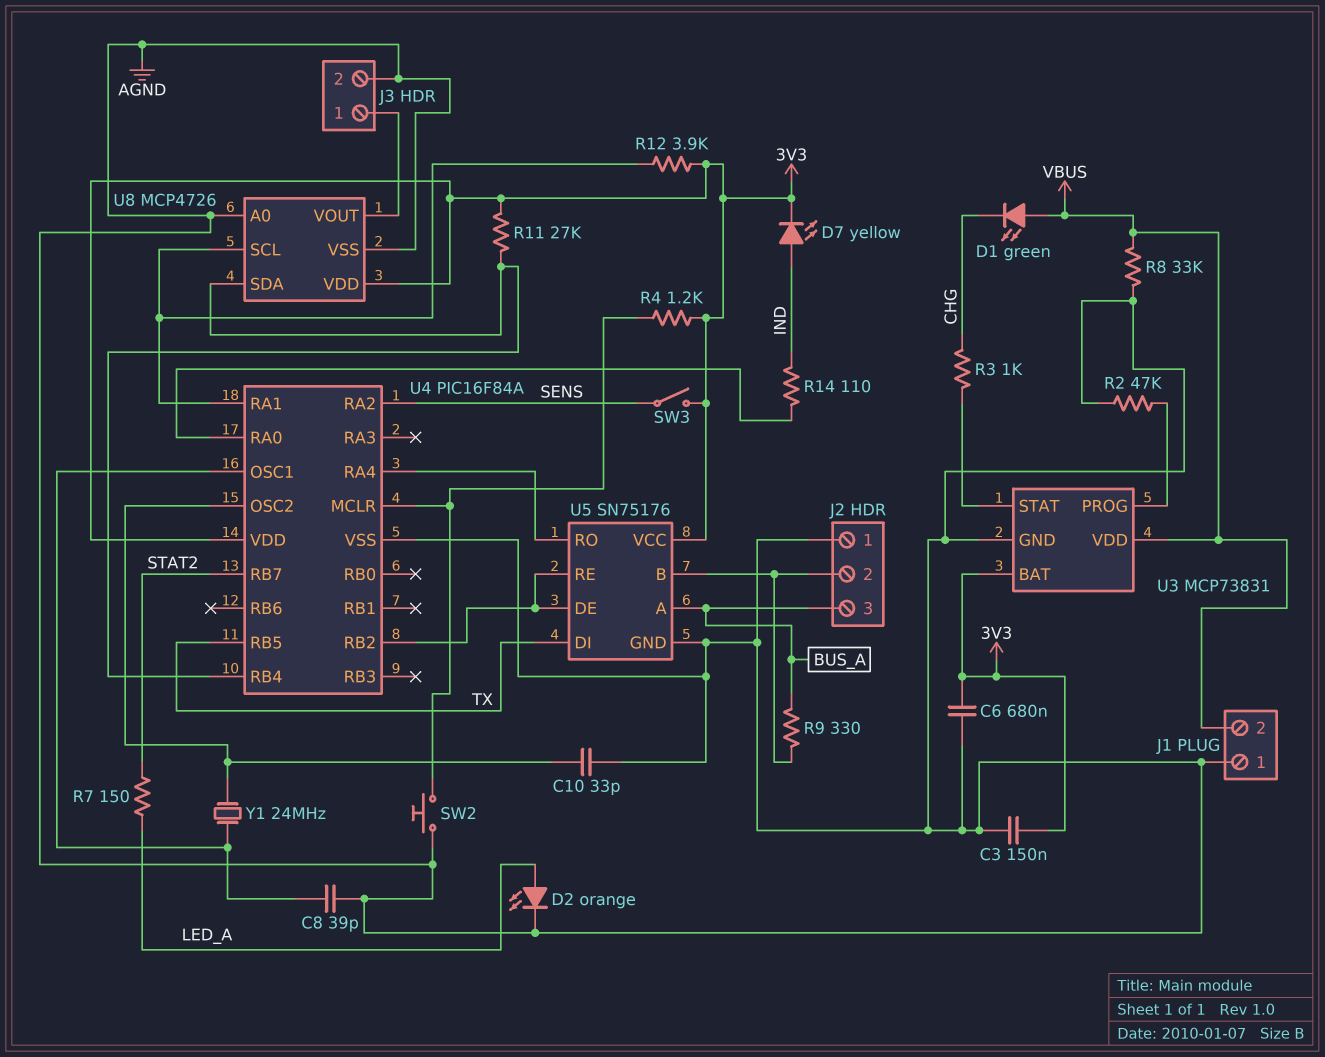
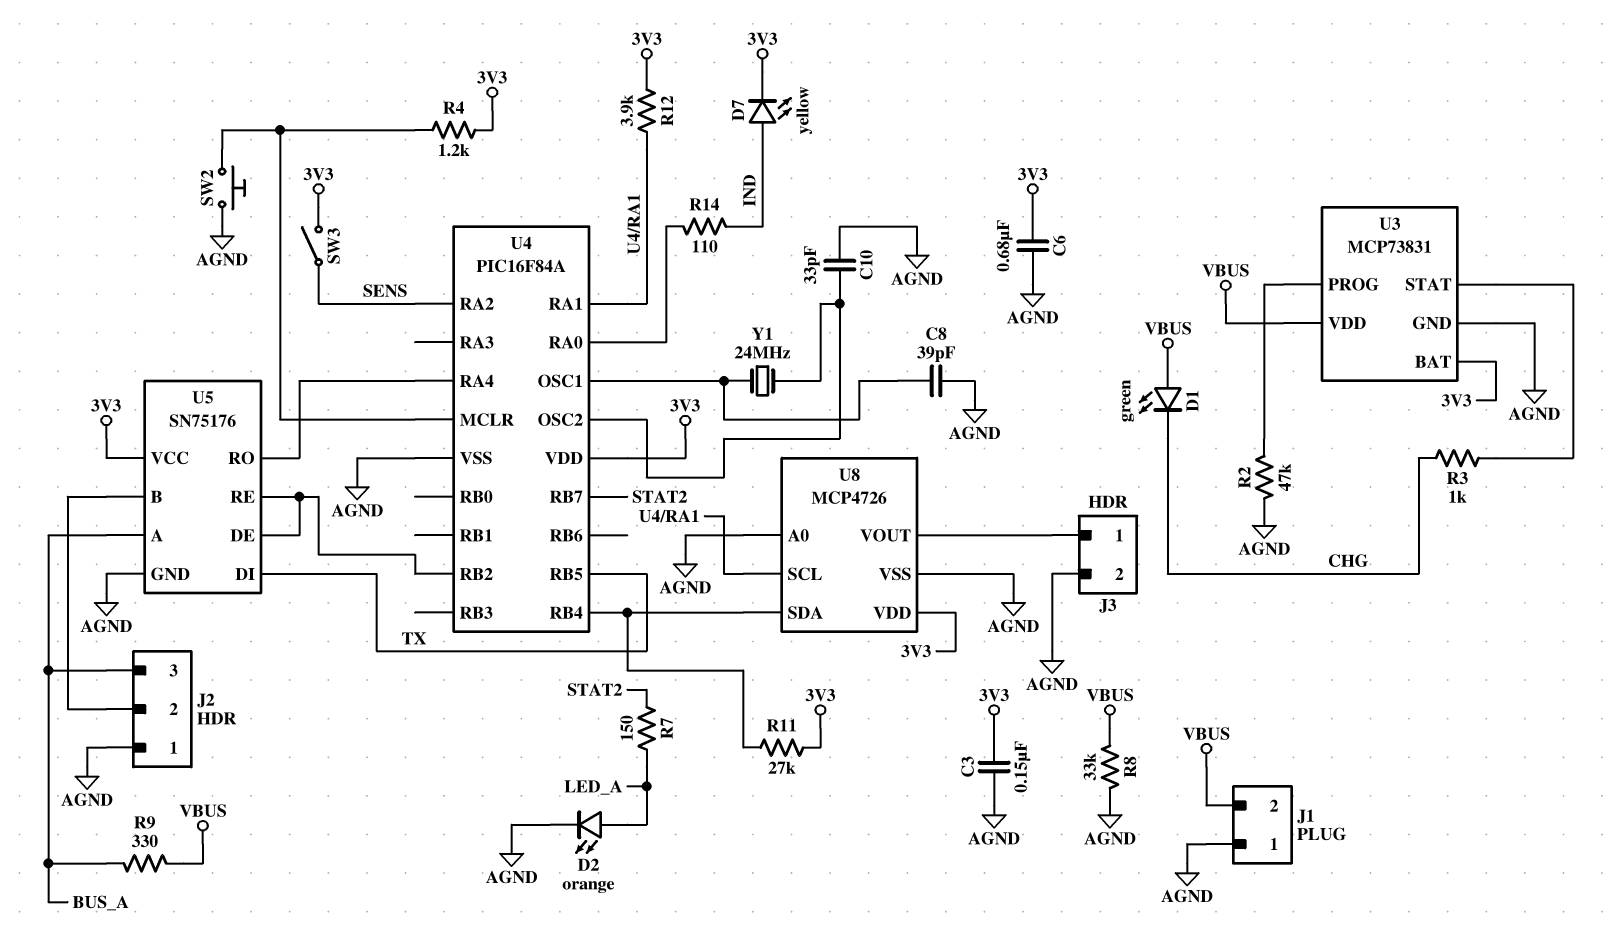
R9: 330 (BUS_A, J2/2) -> 330 (BUS_A, VBUS)

